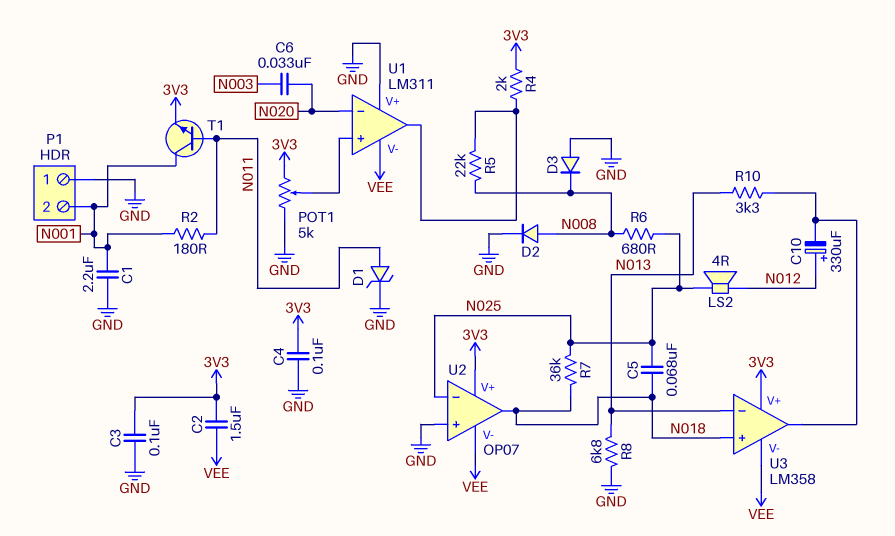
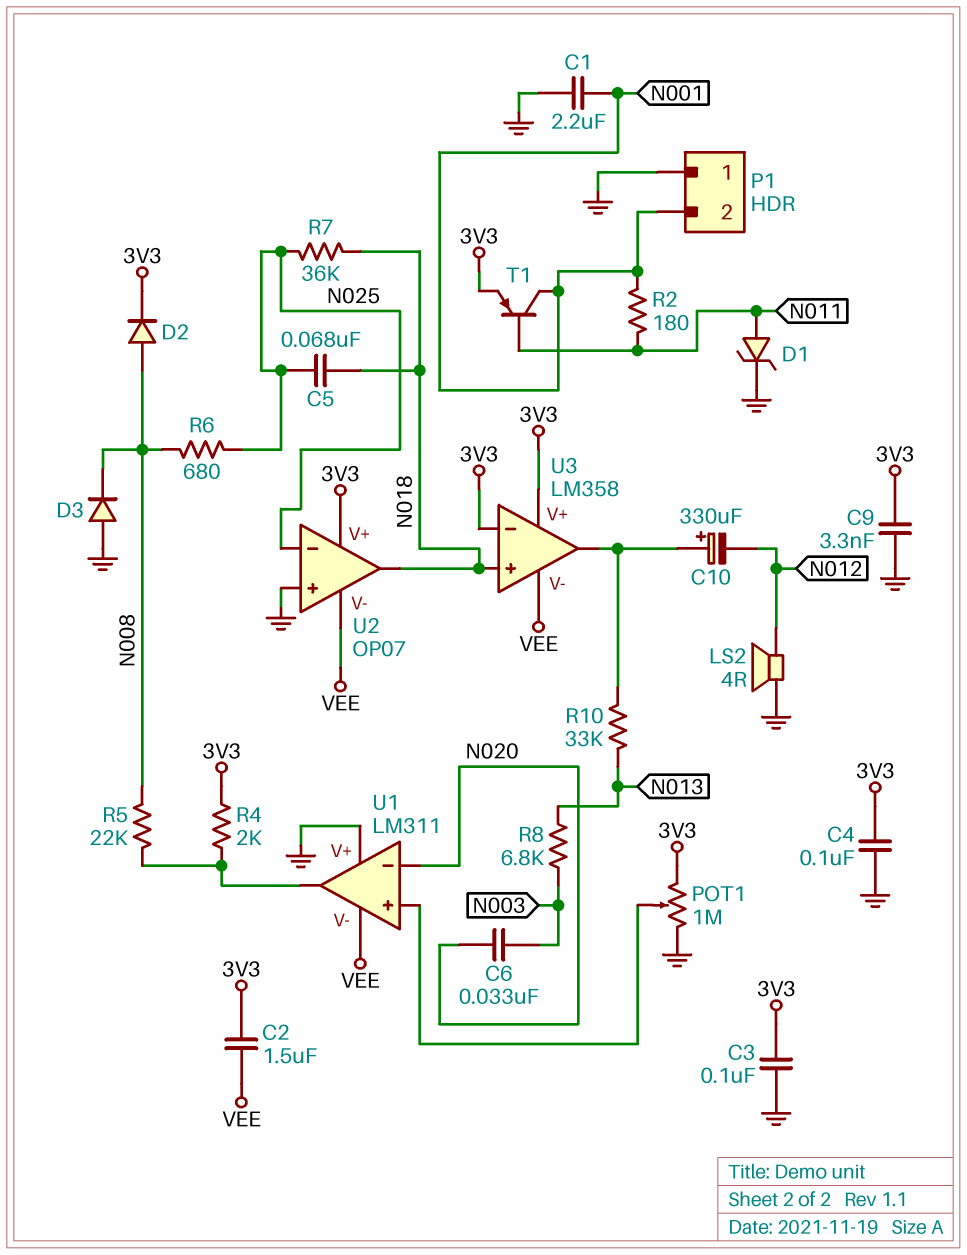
C9: none -> 3.3nF (3V3, GND)
C10: 330uF (plus N012, minus U3/out) -> 330uF (plus U3/out, minus N012)
D2: diode (A N008, K GND) -> diode (A N008, K 3V3)
LS2: speaker 4R (N012, N025) -> speaker 4R (GND, N012)
POT1: 5k (3V3, GND, wiper U1/in+) -> 1M (3V3, GND, wiper U1/in+)
R8: 6.8k (GND, N013) -> 6.8k (N003, N013)
R10: 3.3k (N013, U3/out) -> 33k (N013, U3/out)
T1: NPN (B N011, C N001, E 3V3) -> PNP (B N011, C N001, E 3V3)
U3 pin in-: N013 -> 3V3

